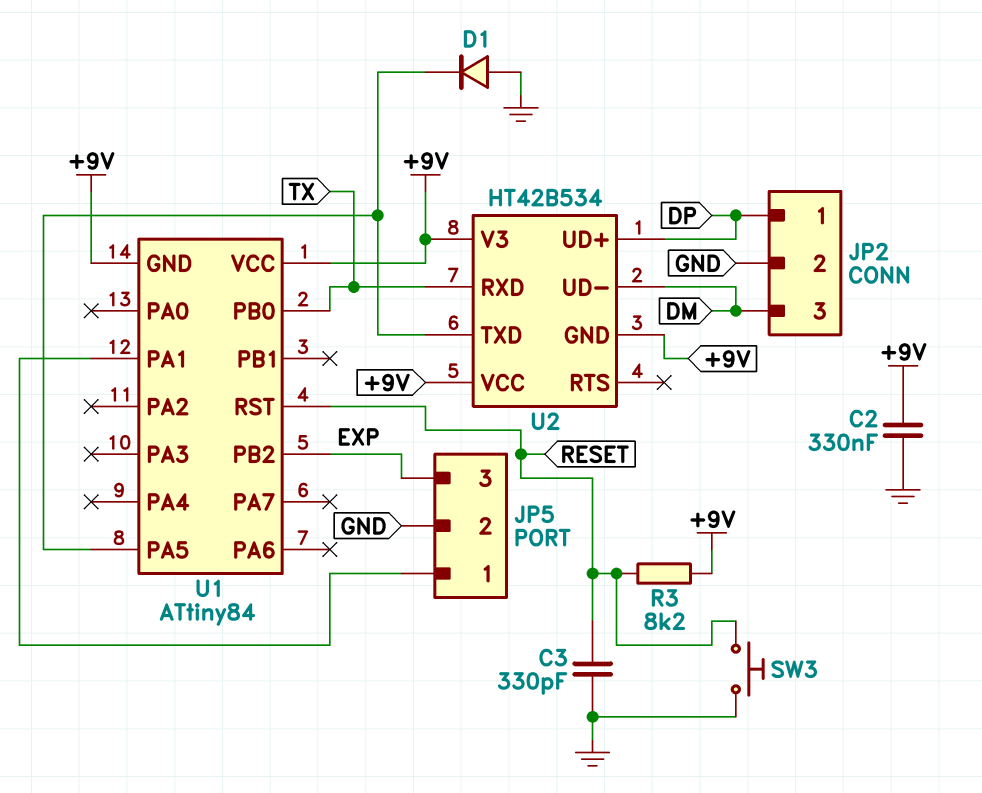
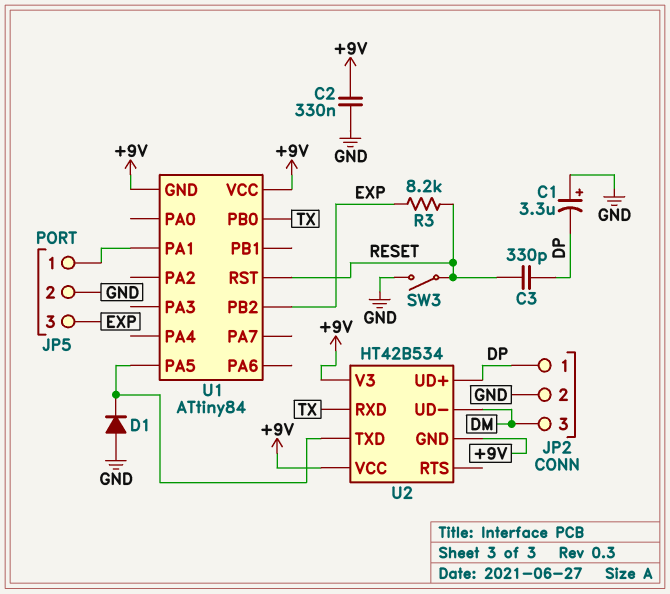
C1: none -> 3.3uF (plus GND, minus DP)
C3: 330pF (GND, RESET) -> 330pF (DP, RESET)
R3: 8.2k (+9V, RESET) -> 8.2k (EXP, RESET)
SW3: button (GND, RESET) -> switch (GND, RESET)

